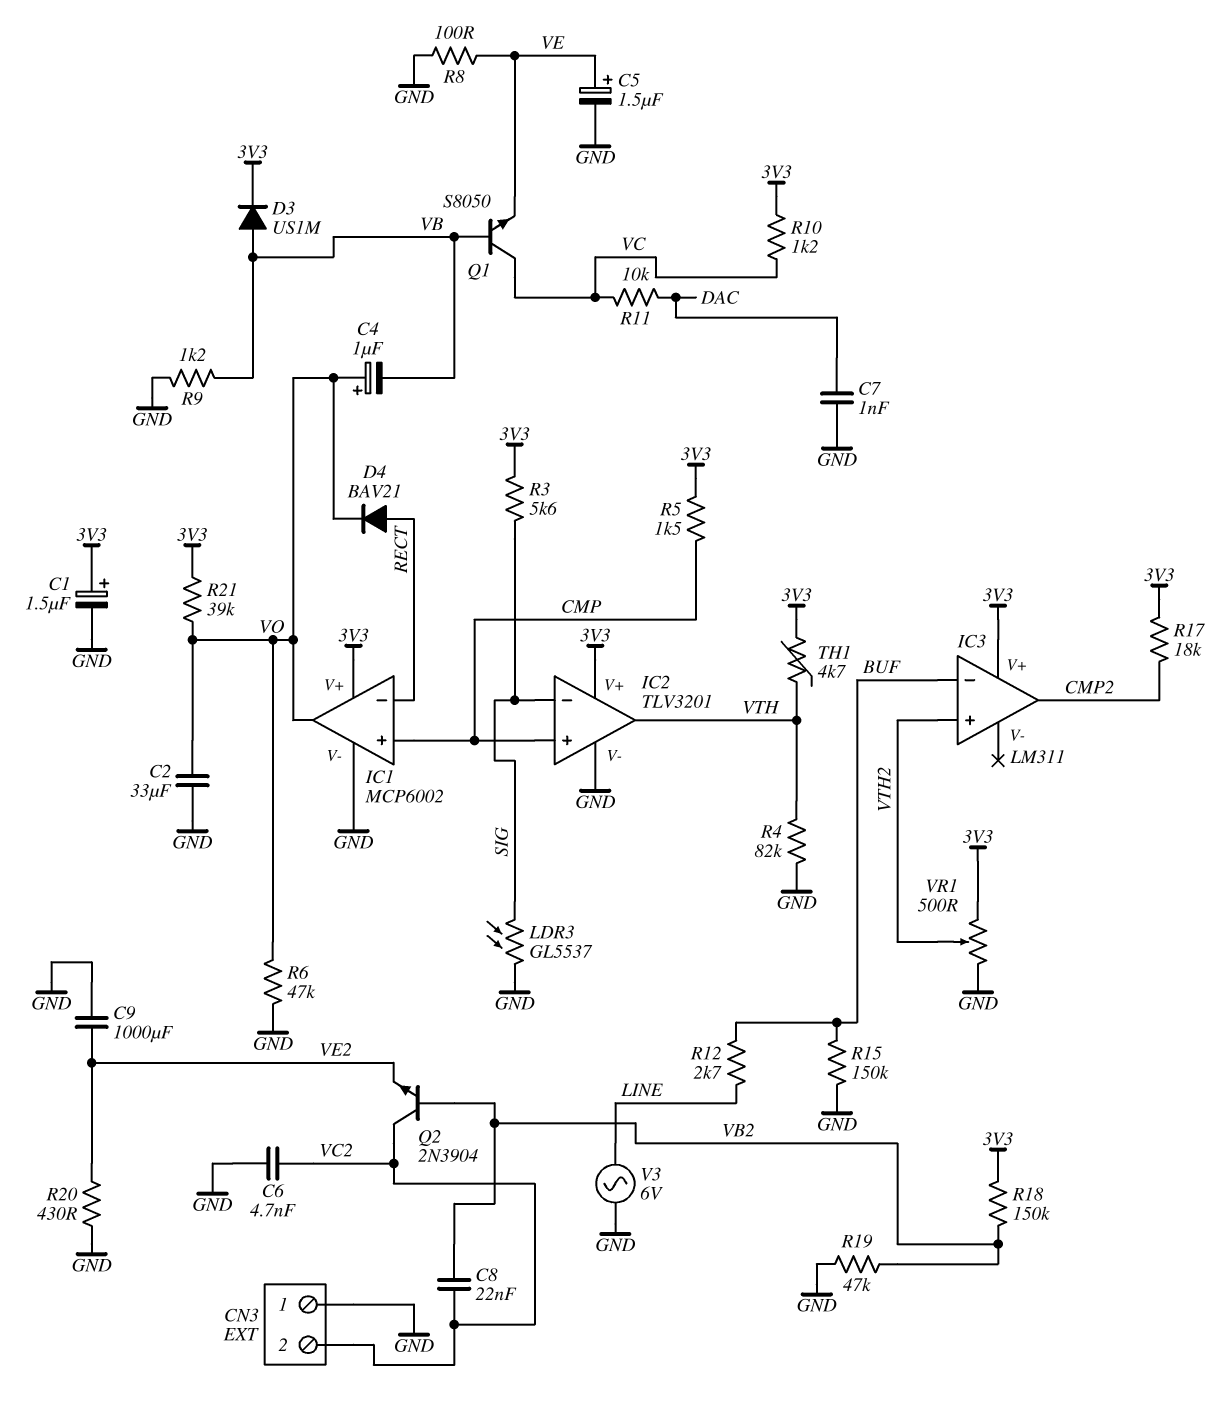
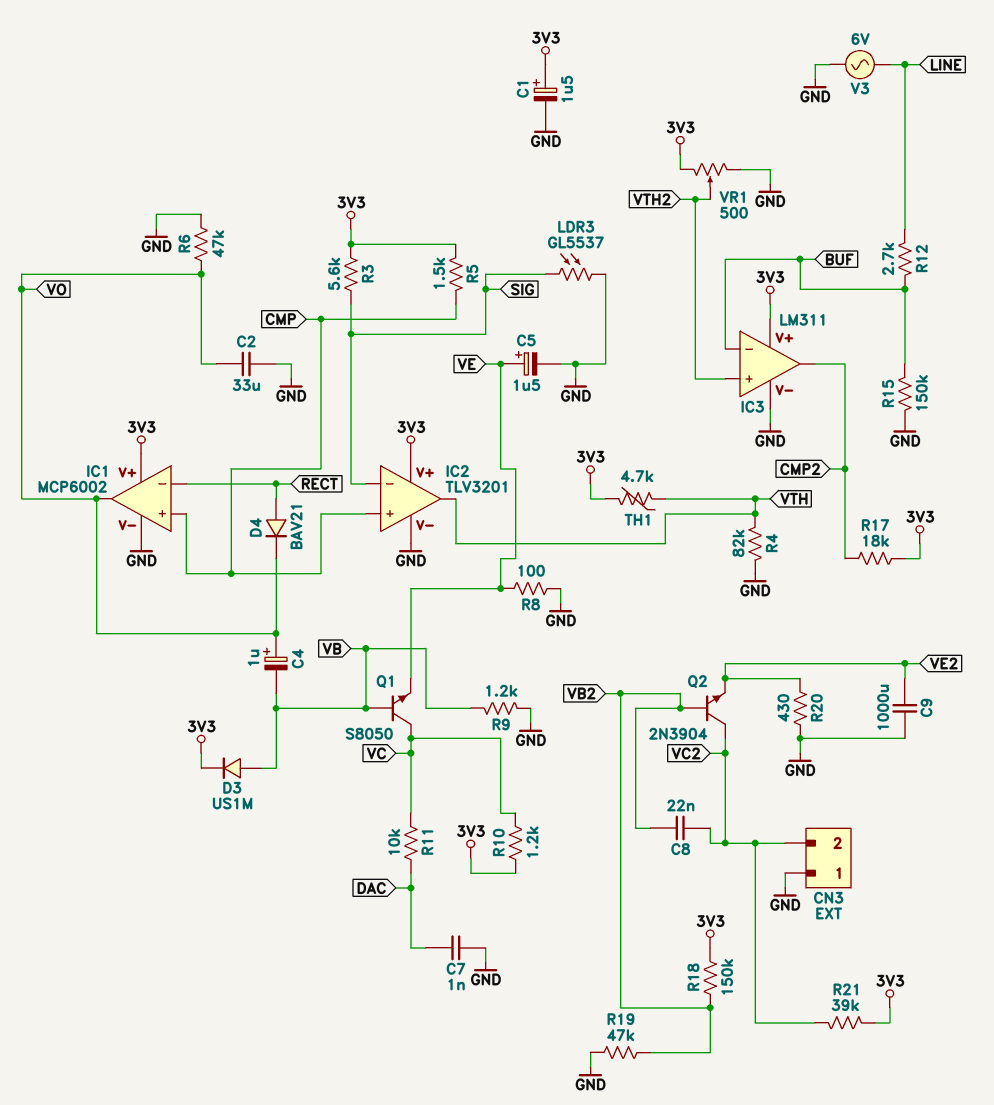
C6: 4.7nF (GND, VC2) -> none
IC3 pin V-: none -> GND
R21: 39k (3V3, VO) -> 39k (3V3, VC2)

